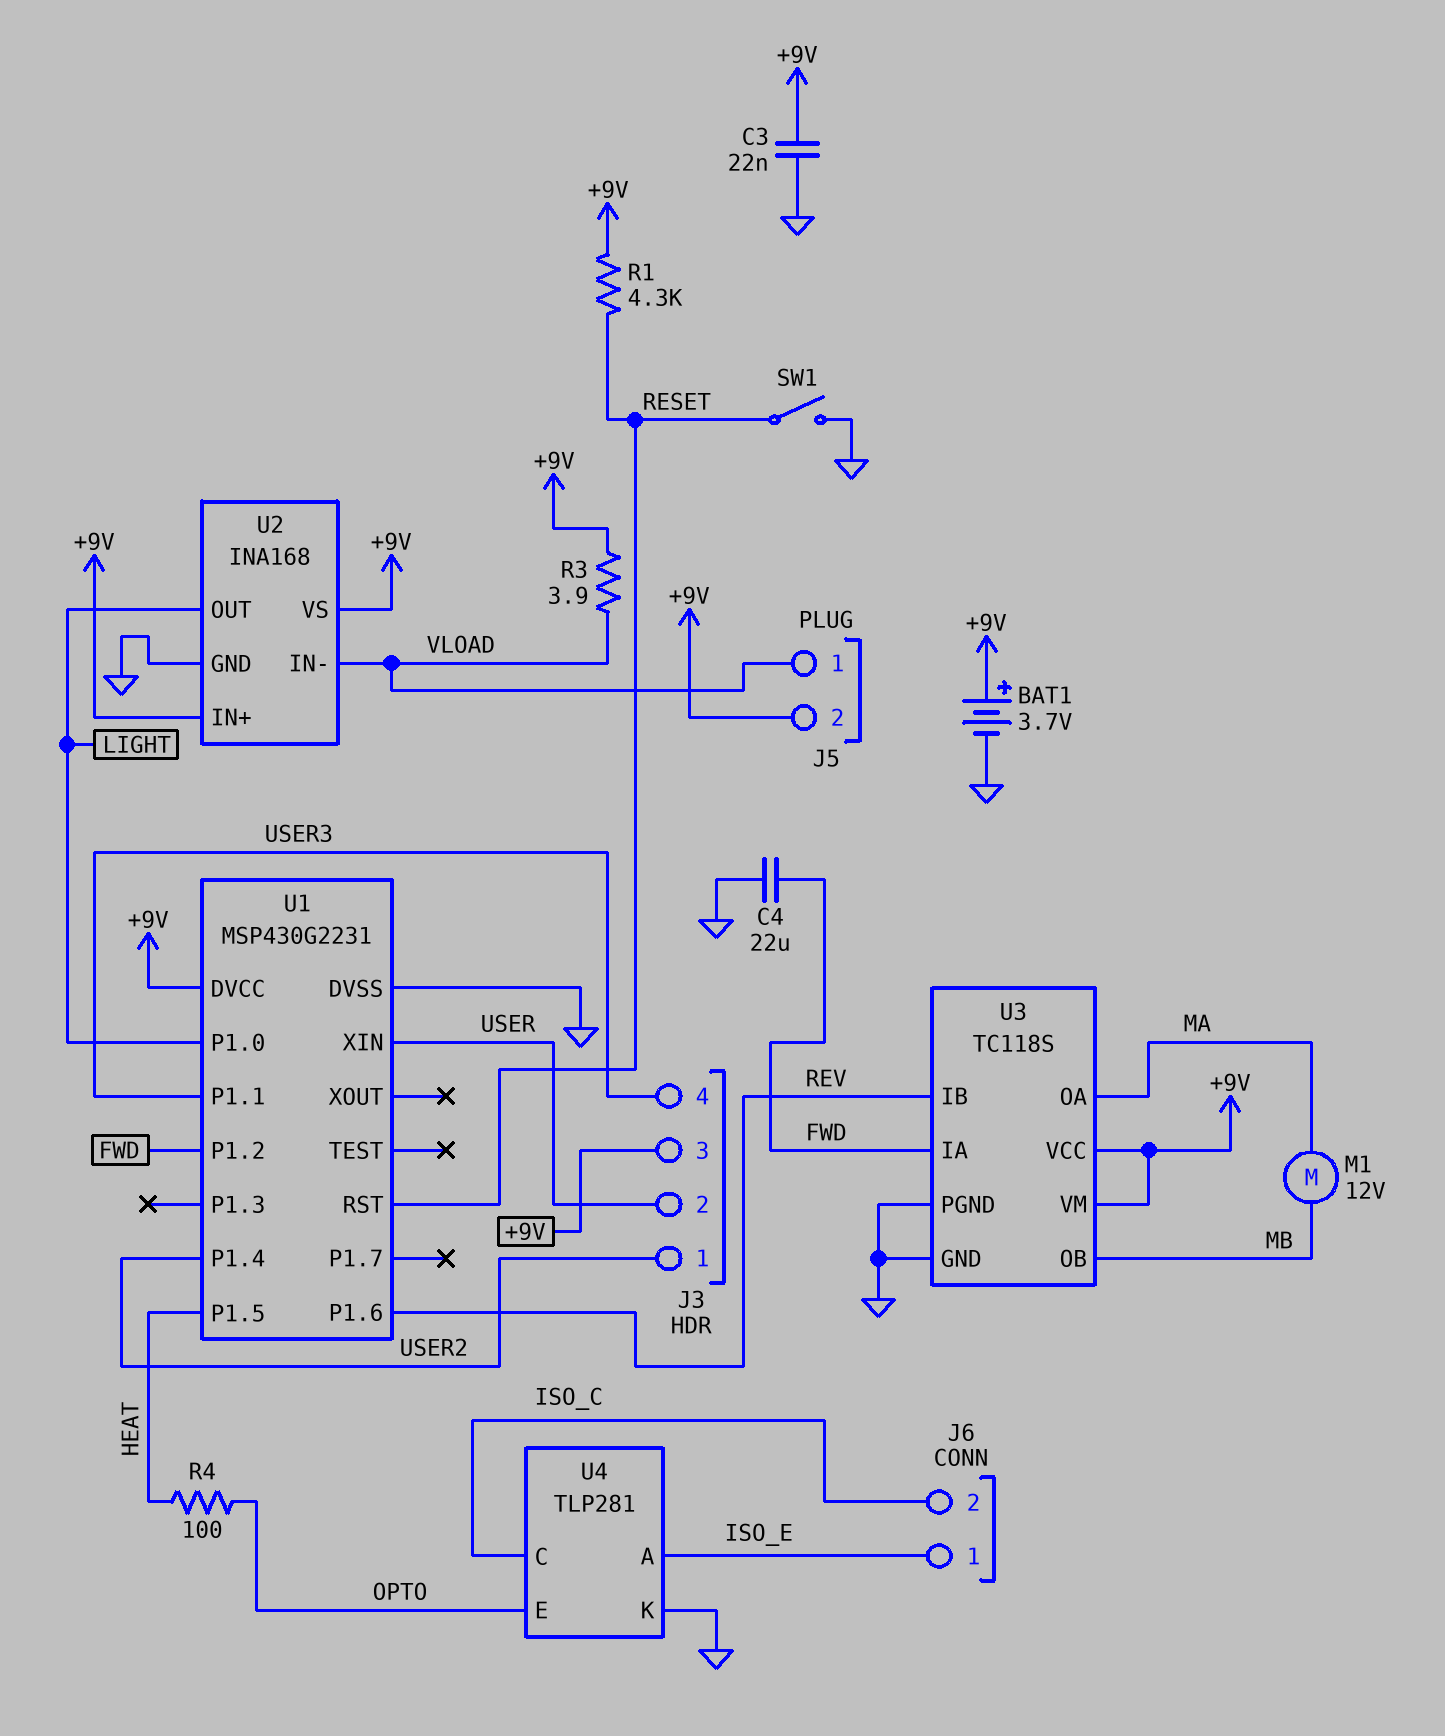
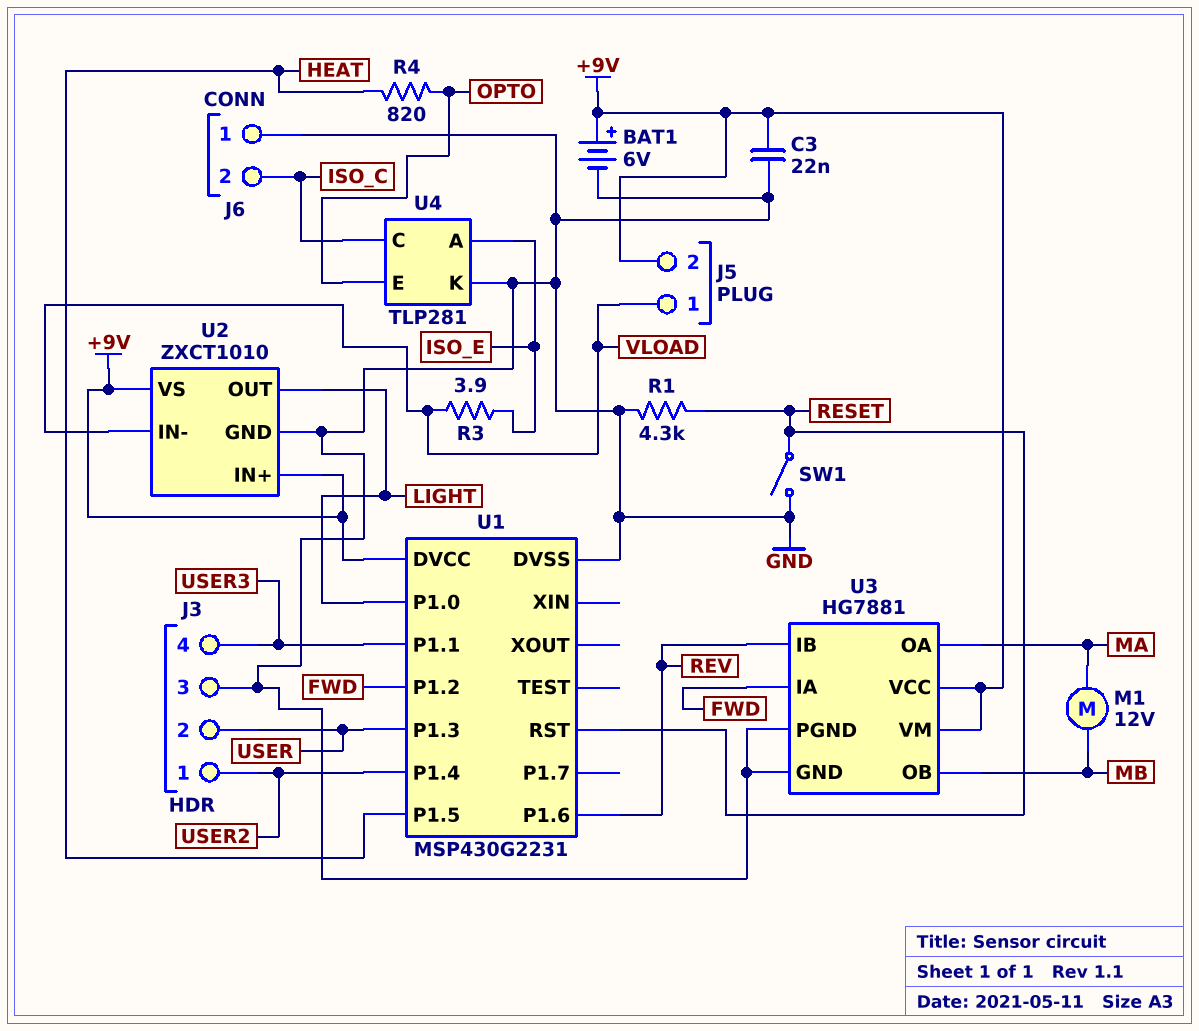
BAT1: 3.7V (plus +9V, minus GND) -> 6V (plus +9V, minus GND)
C4: 22uF (FWD, GND) -> none
J3 pin 3: +9V -> GND
J6 pin 1: ISO_E -> GND
R1: 4.3k (+9V, RESET) -> 4.3k (GND, RESET)
R3: 3.9 (+9V, VLOAD) -> 3.9 (ISO_E, VLOAD)
R4: 100 (HEAT, OPTO) -> 820 (HEAT, OPTO)
U1 pin P1.3: none -> USER
U1 pin XIN: USER -> none
U2: INA168 -> ZXCT1010
U3: TC118S -> HG7881

